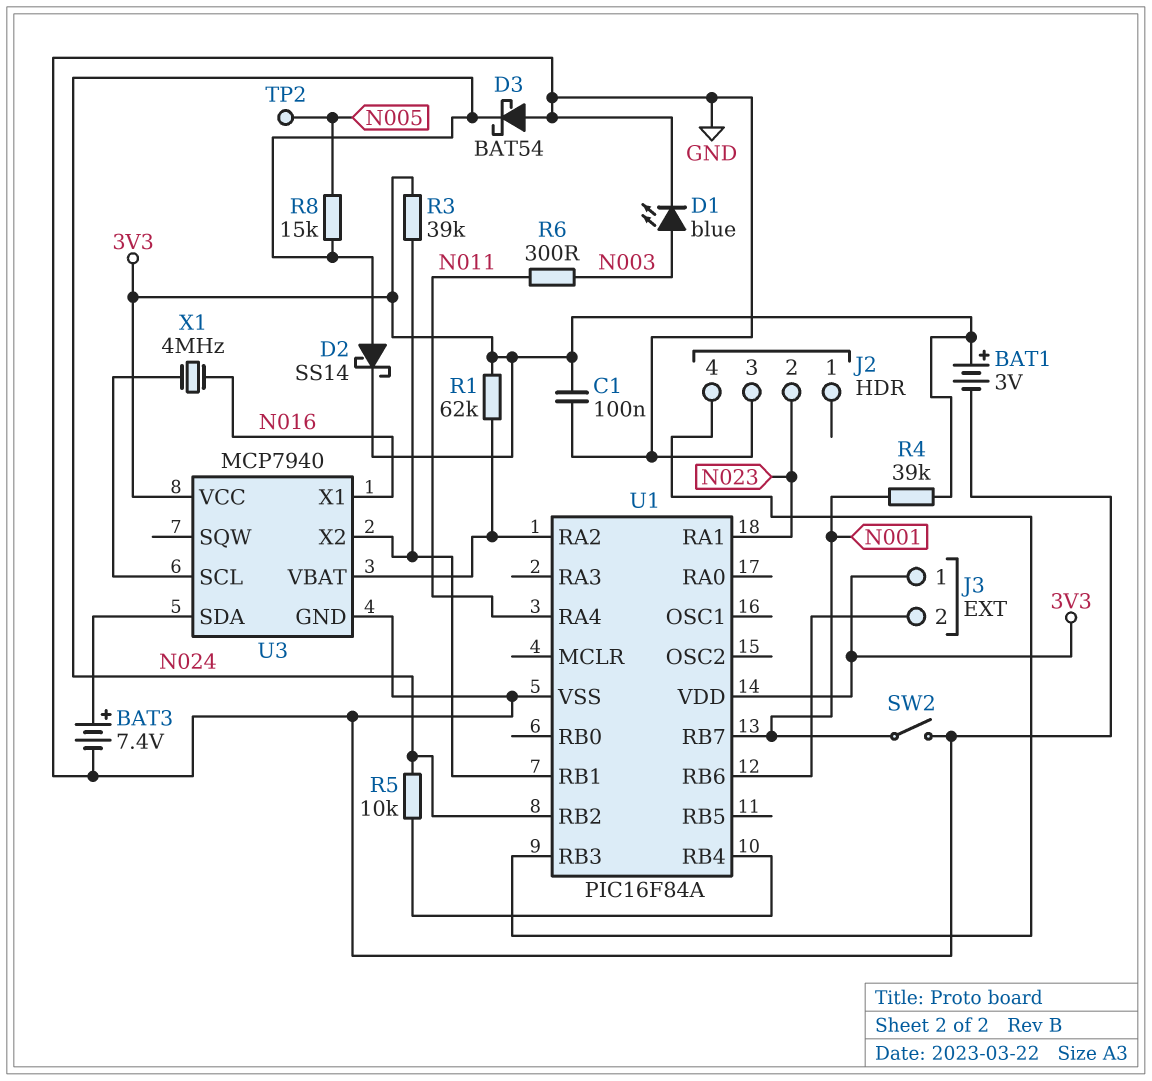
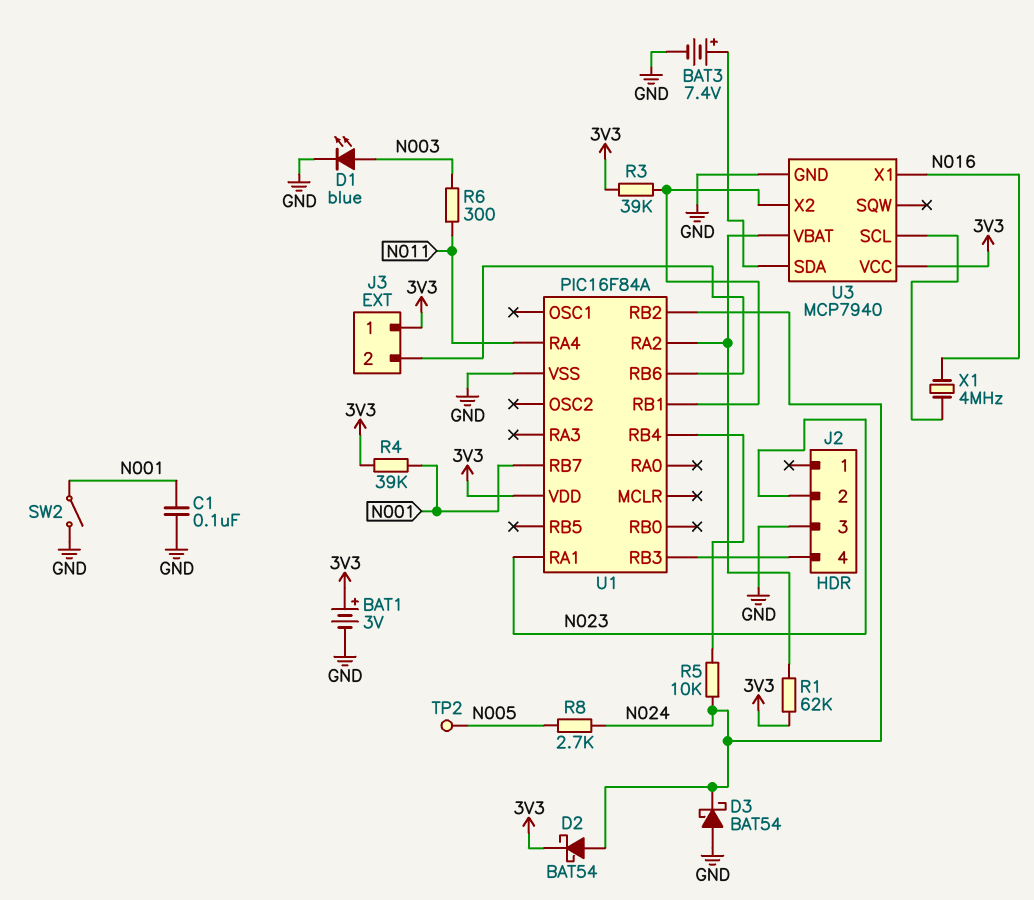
C1: 100nF (3V3, GND) -> 100nF (GND, N001)
D2: schottky SS14 (A N024, K 3V3) -> schottky BAT54 (A N024, K 3V3)
R8: 15k (N005, N024) -> 2.7k (N005, N024)

